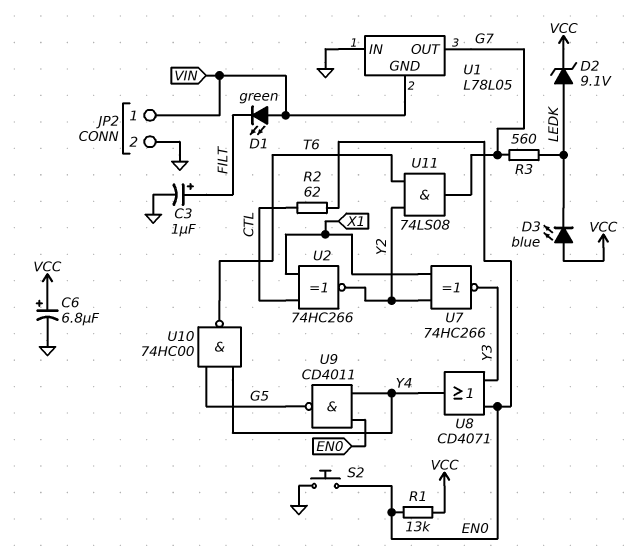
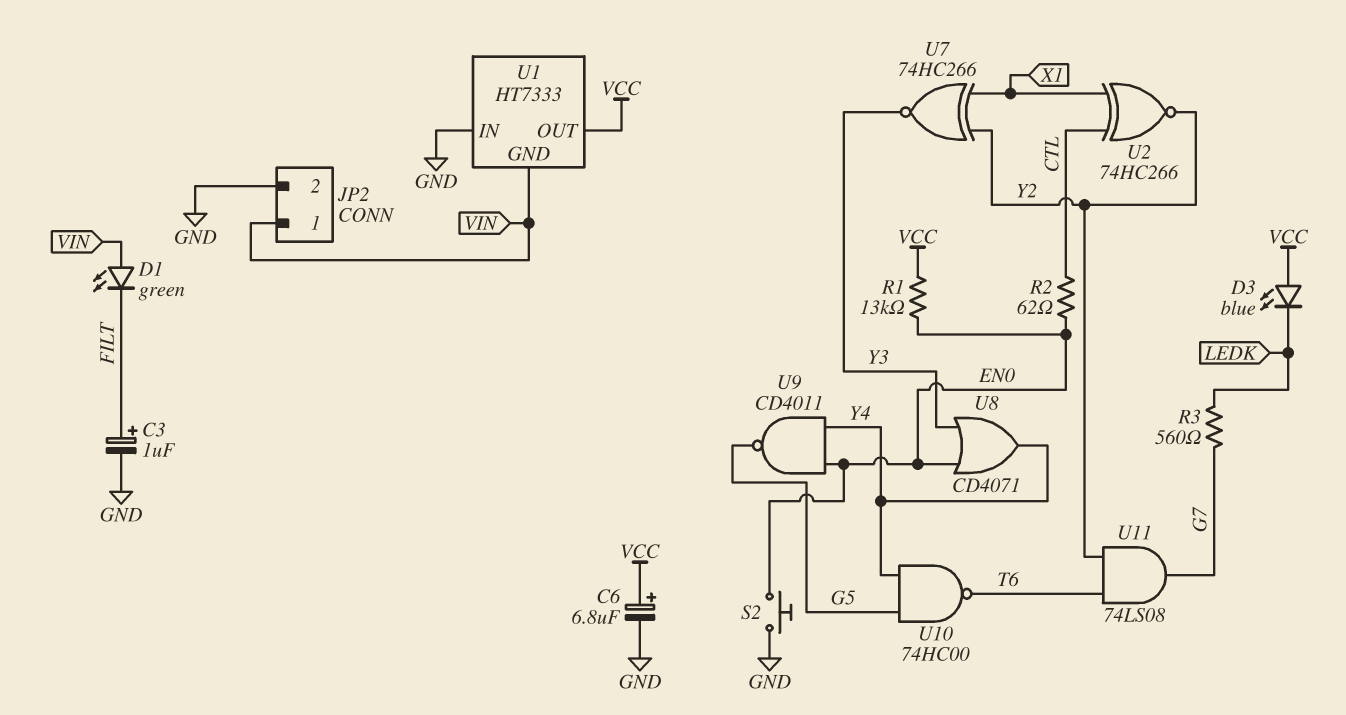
D2: zener 9.1V (A LEDK, K VCC) -> none
U1: L78L05 -> HT7333
U1 pin OUT: G7 -> VCC

